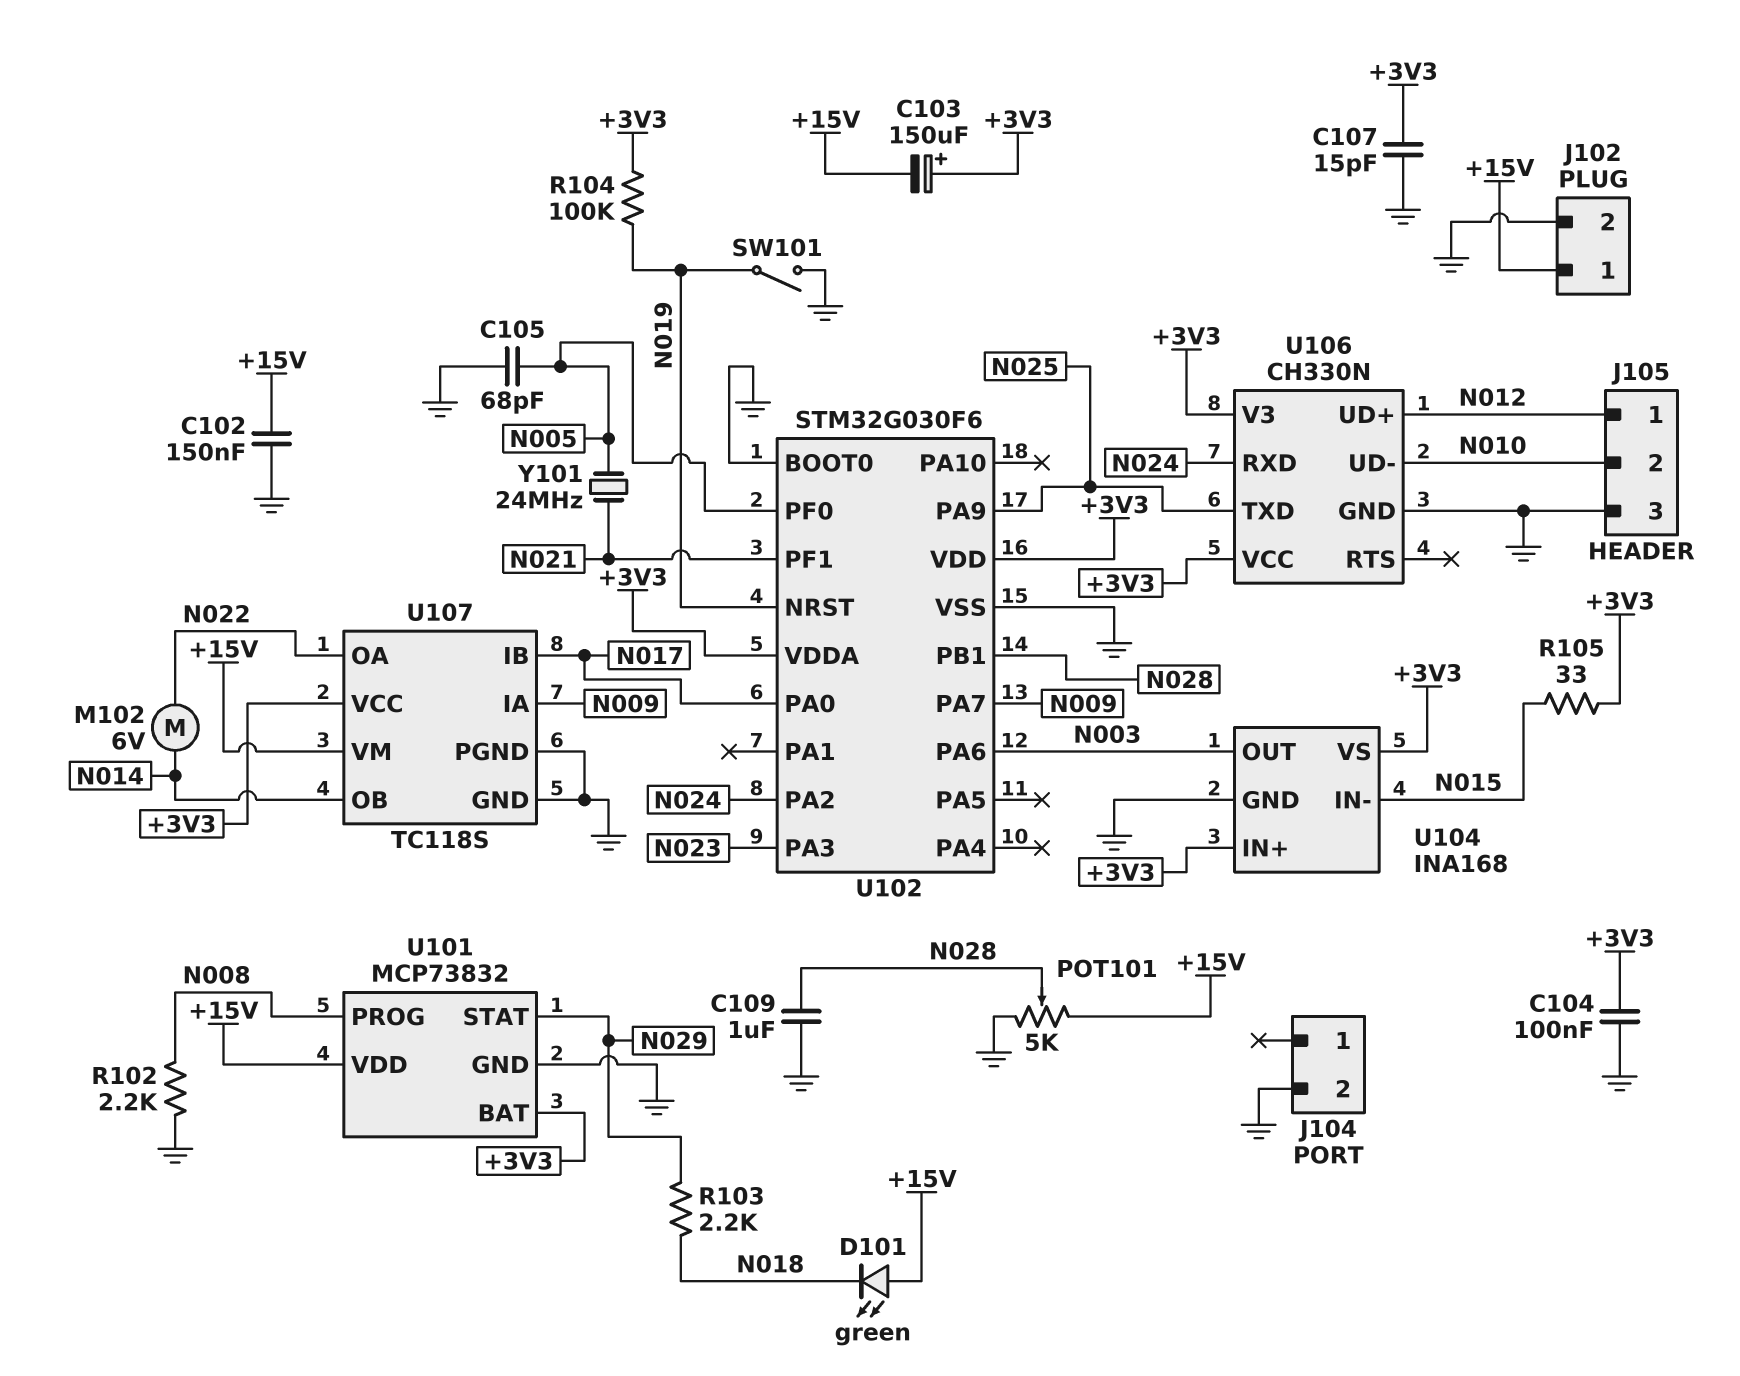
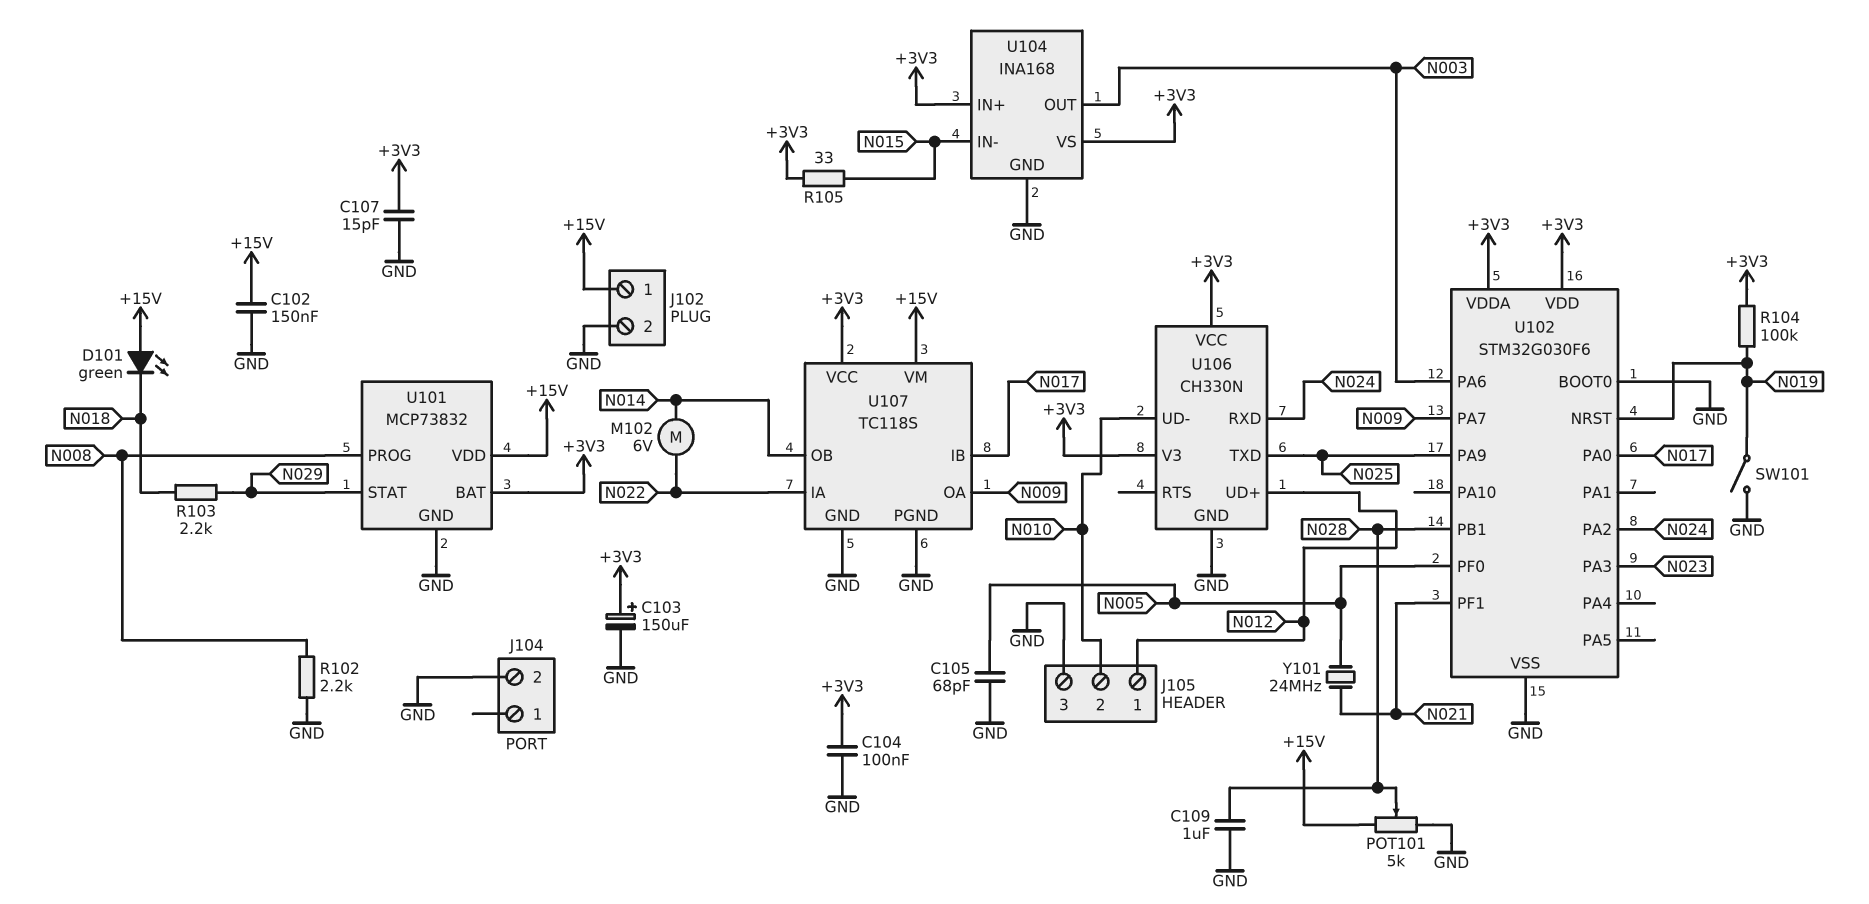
C103: 150uF (plus +3V3, minus +15V) -> 150uF (plus +3V3, minus GND)
U107 pin IA: N009 -> N022
U107 pin OA: N022 -> N009

